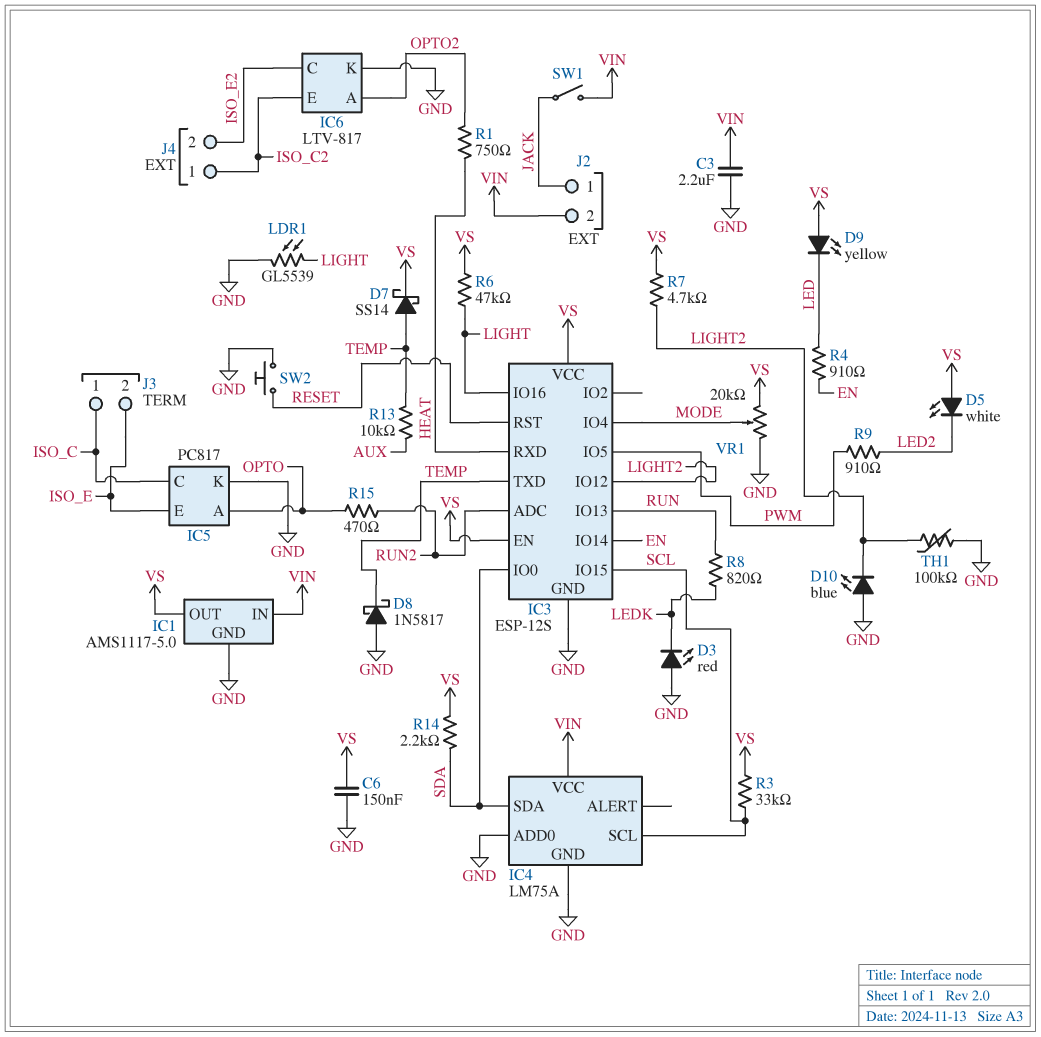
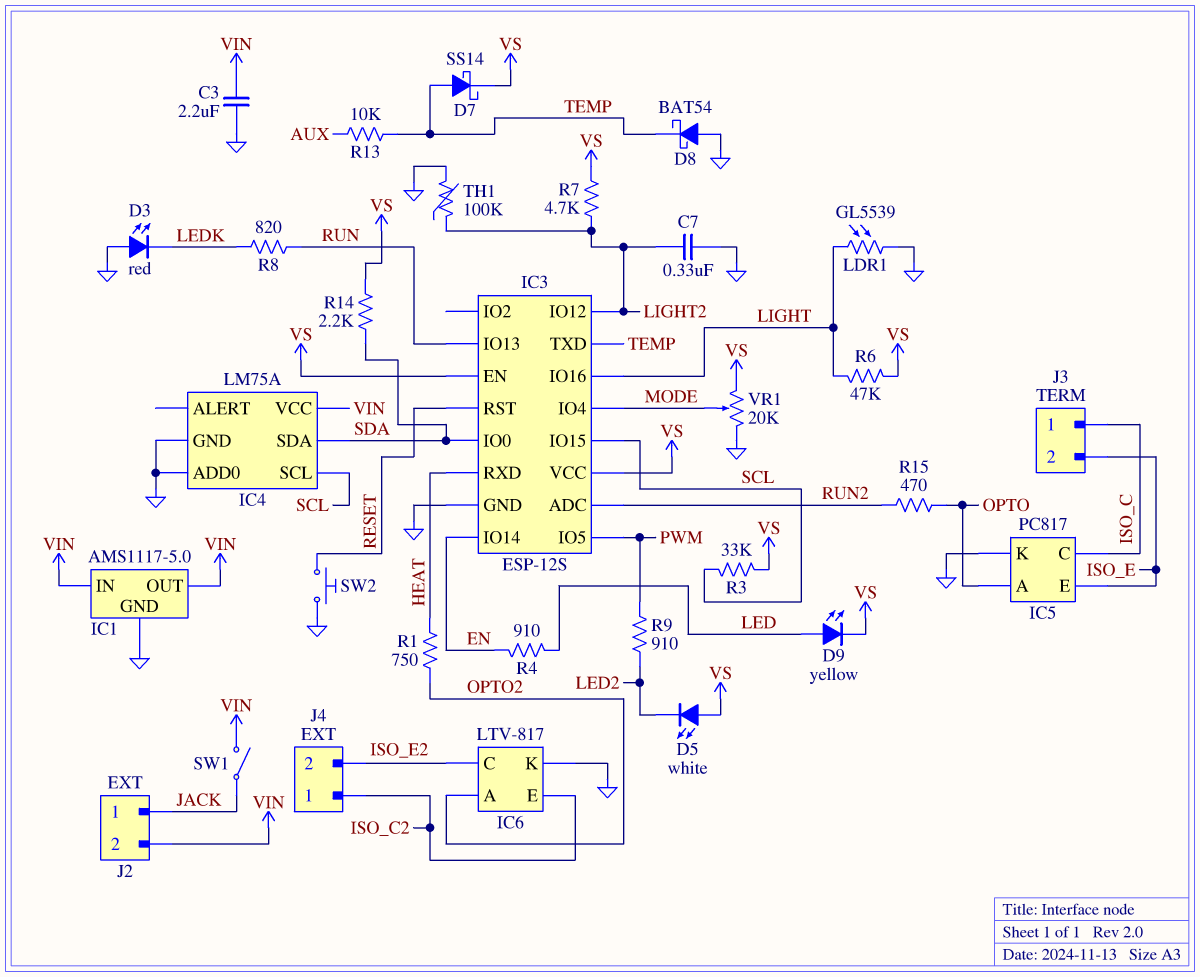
C6: 150nF (GND, VS) -> none
C7: none -> 330nF (GND, LIGHT2)
D8: schottky 1N5817 (A GND, K TEMP) -> schottky BAT54 (A GND, K TEMP)
D9: LED yellow (A VS, K LED) -> LED yellow (A LED, K VS)
D10: LED blue (A GND, K LIGHT2) -> none
IC1 pin OUT: VS -> VIN

